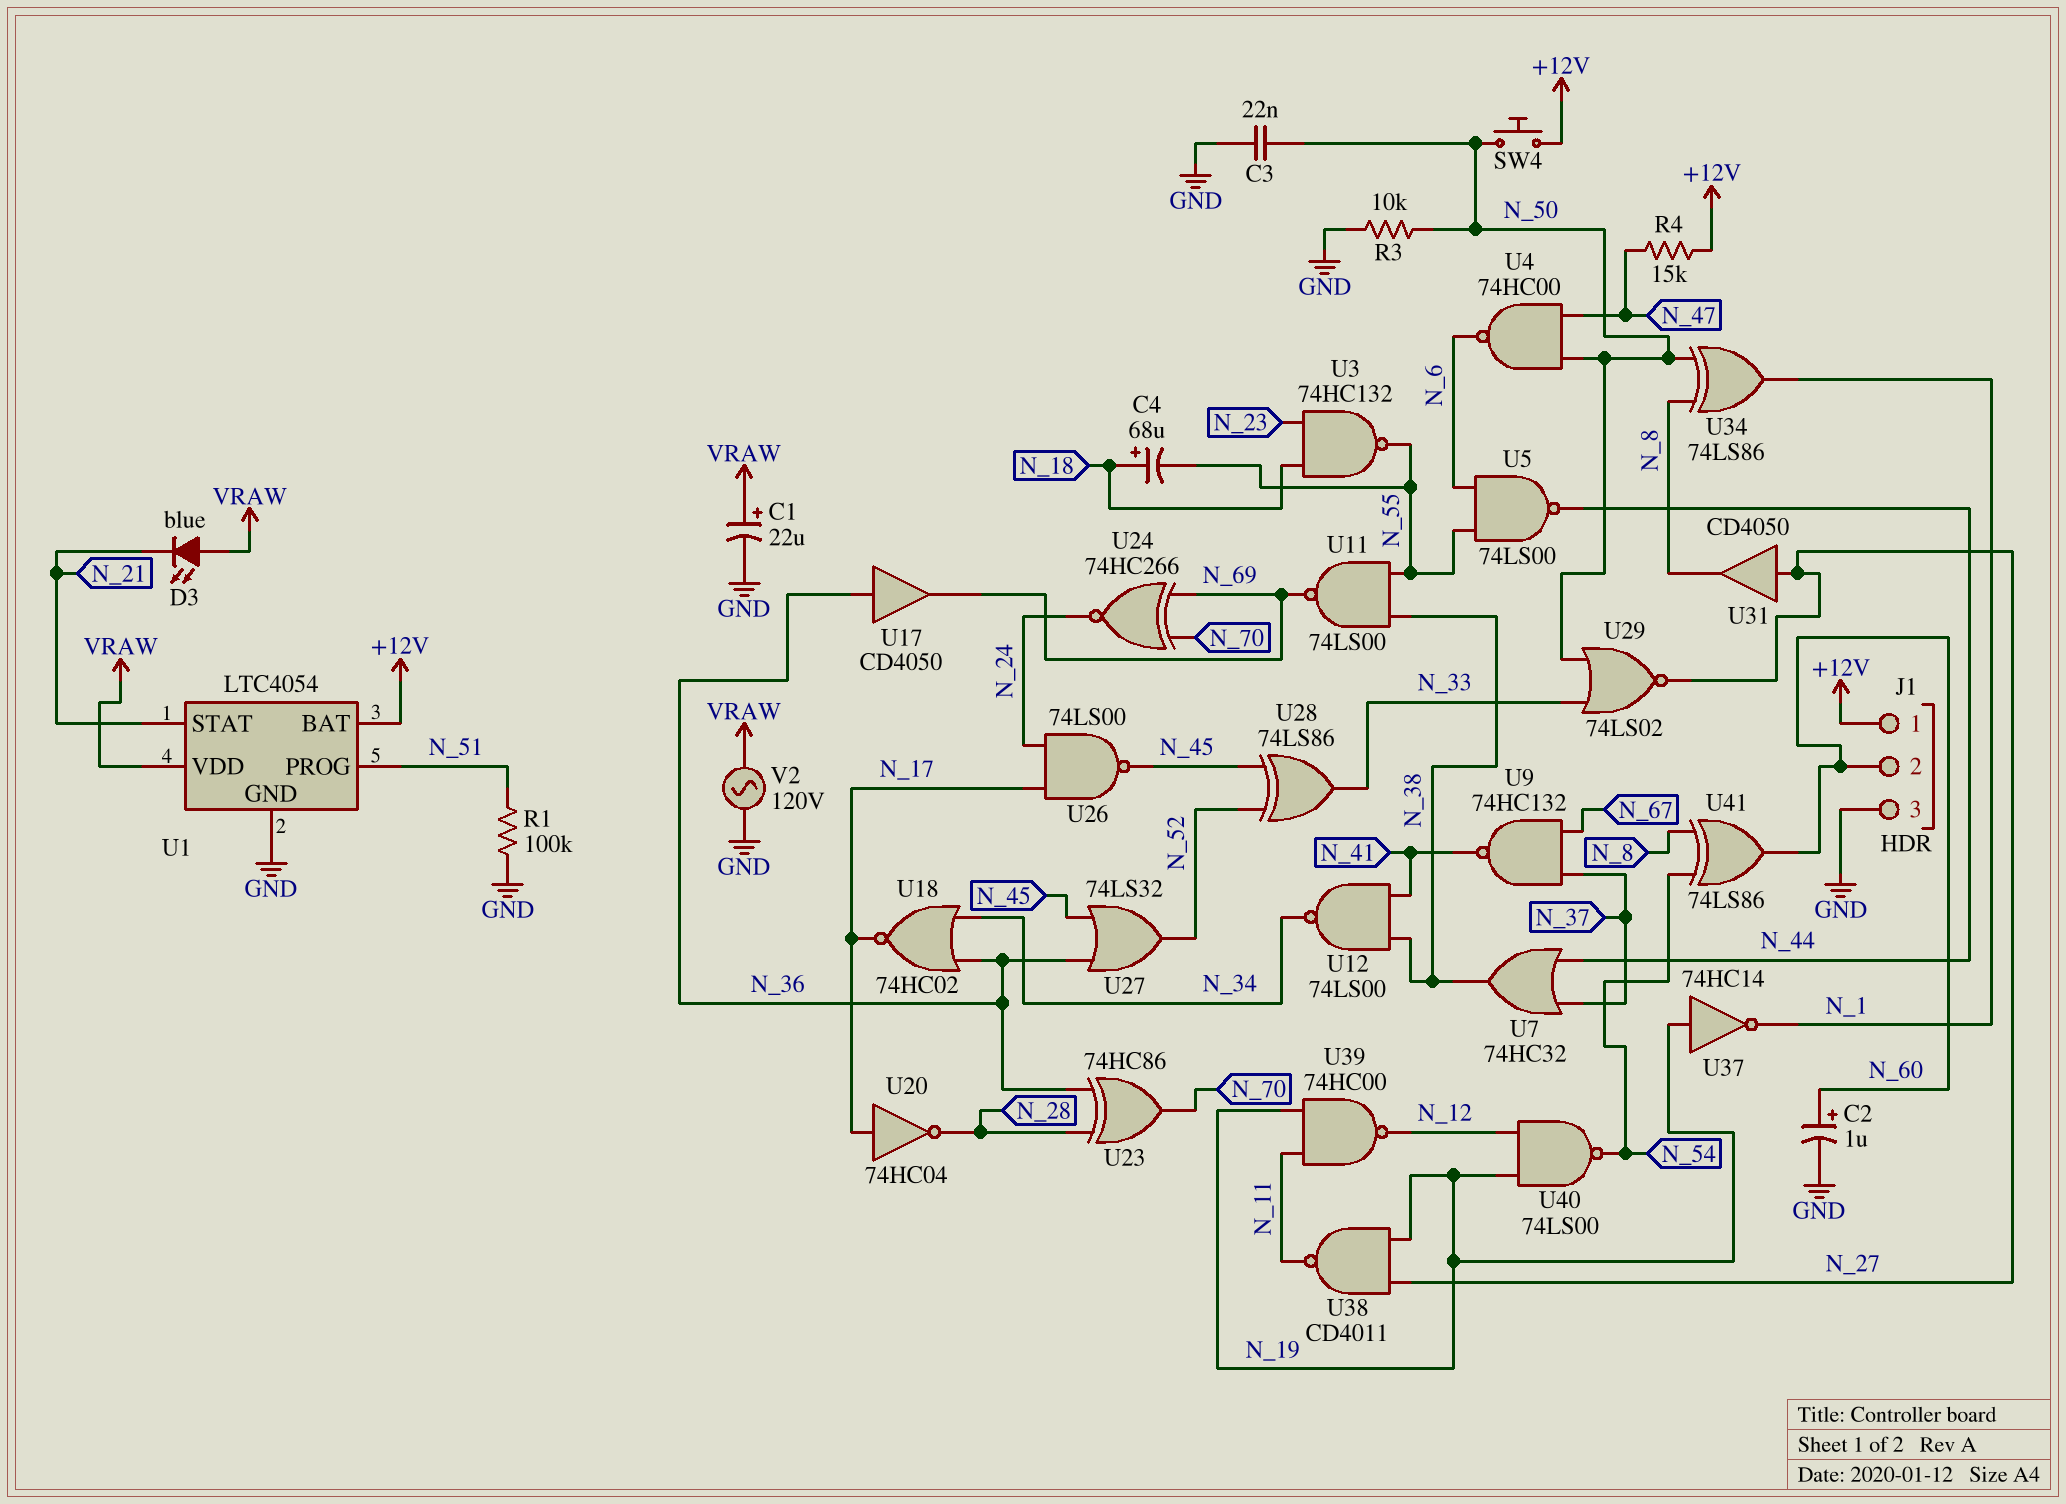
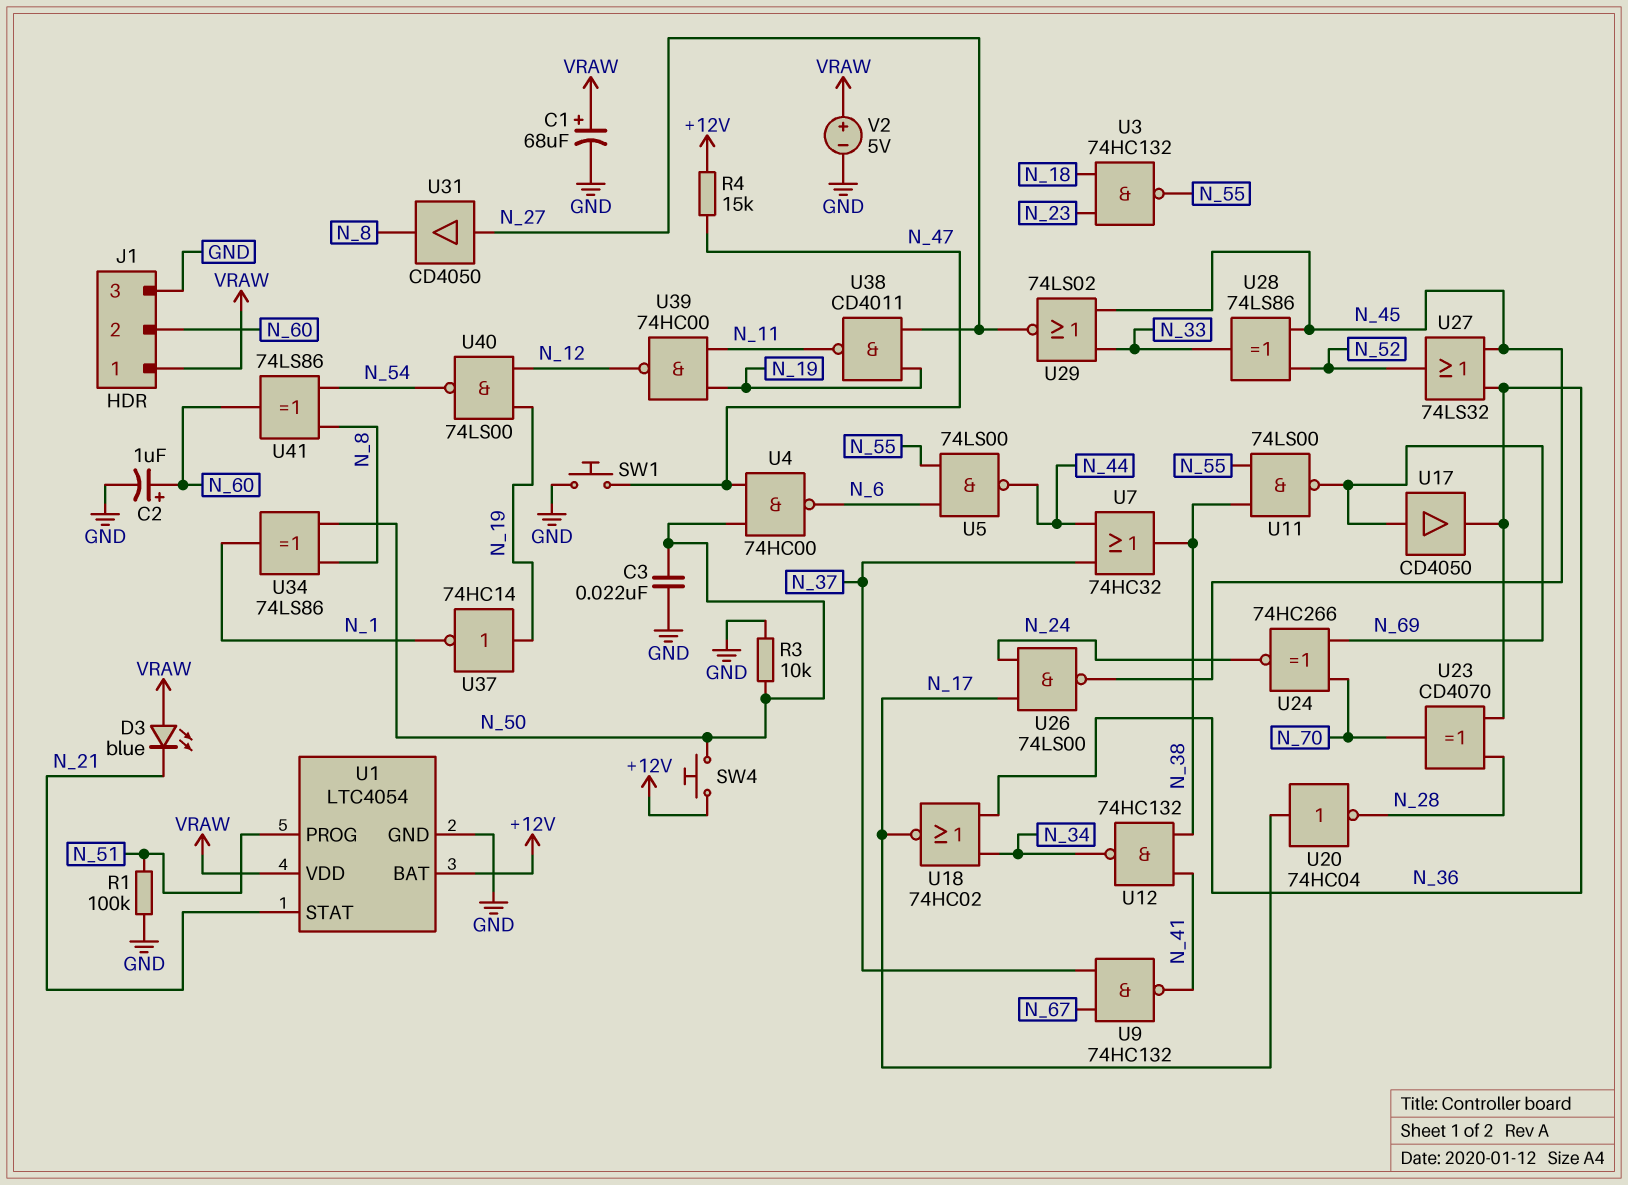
C1: 22uF (plus VRAW, minus GND) -> 68uF (plus VRAW, minus GND)
C4: 68uF (plus N_18, minus N_55) -> none
J1 pin 1: +12V -> VRAW
SW1: none -> button (GND, N_47)
U12: NAND 74LS00 (in N_38, in N_41, out N_34) -> NAND 74HC132 (in N_38, in N_41, out N_34)
U17: buffer CD4050 (in N_36, out N_69) -> buffer CD4050 (in N_69, out N_36)
U23: XOR 74HC86 (in N_28, in N_36, out N_70) -> XOR CD4070 (in N_28, in N_36, out N_70)
U29: NOR 74LS02 (in N_33, in N_50, out N_27) -> NOR 74LS02 (in N_33, in N_45, out N_27)
V2: AC 120V (GND, VRAW) -> 5V (plus VRAW, minus GND)

